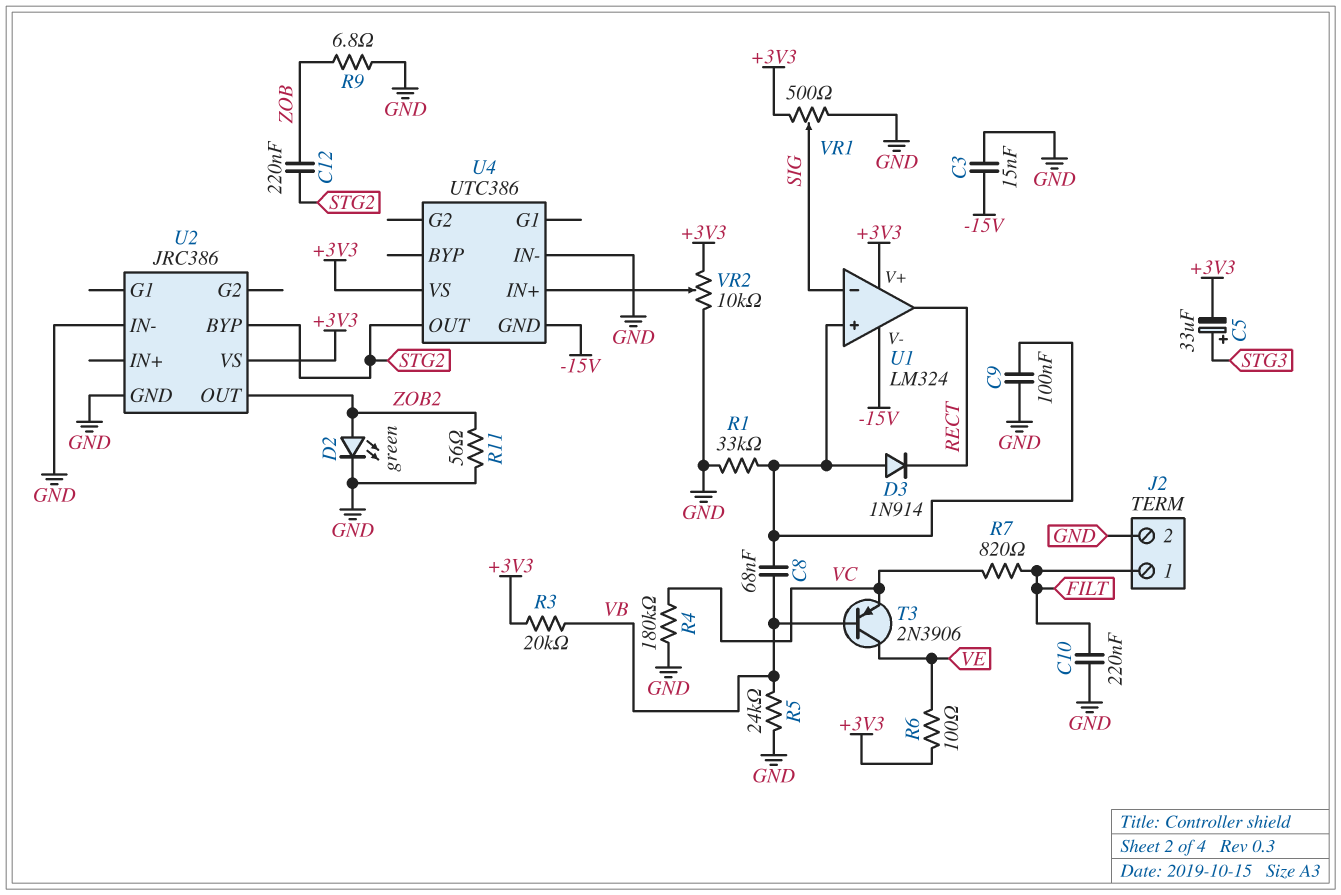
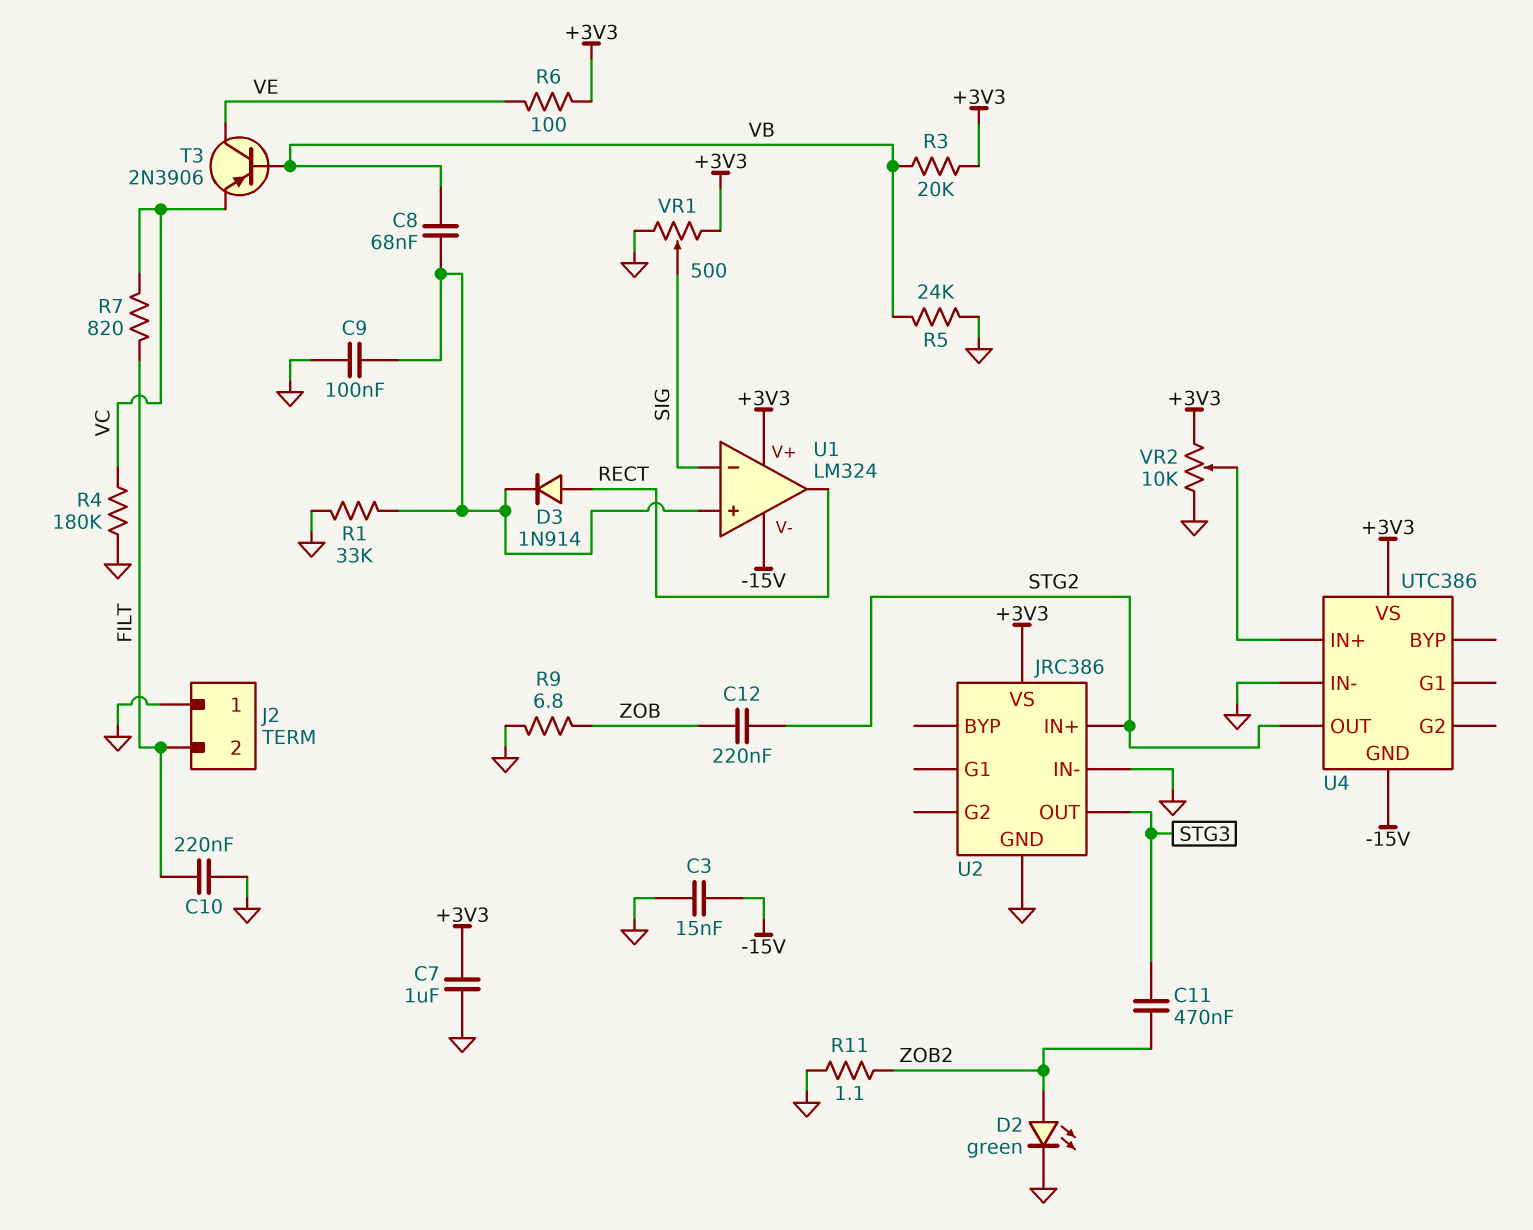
C5: 33uF (plus STG3, minus +3V3) -> none
C7: none -> 1uF (+3V3, GND)
C11: none -> 470nF (STG3, ZOB2)
D3: diode 1N914 (A U1/in+, K RECT) -> diode 1N914 (A RECT, K U1/in+)
J2 pin 1: FILT -> GND
J2 pin 2: GND -> FILT
R11: 56 (GND, ZOB2) -> 1.1 (GND, ZOB2)
U2 pin BYP: STG2 -> none
U2 pin IN+: none -> STG2
U2 pin OUT: ZOB2 -> STG3

